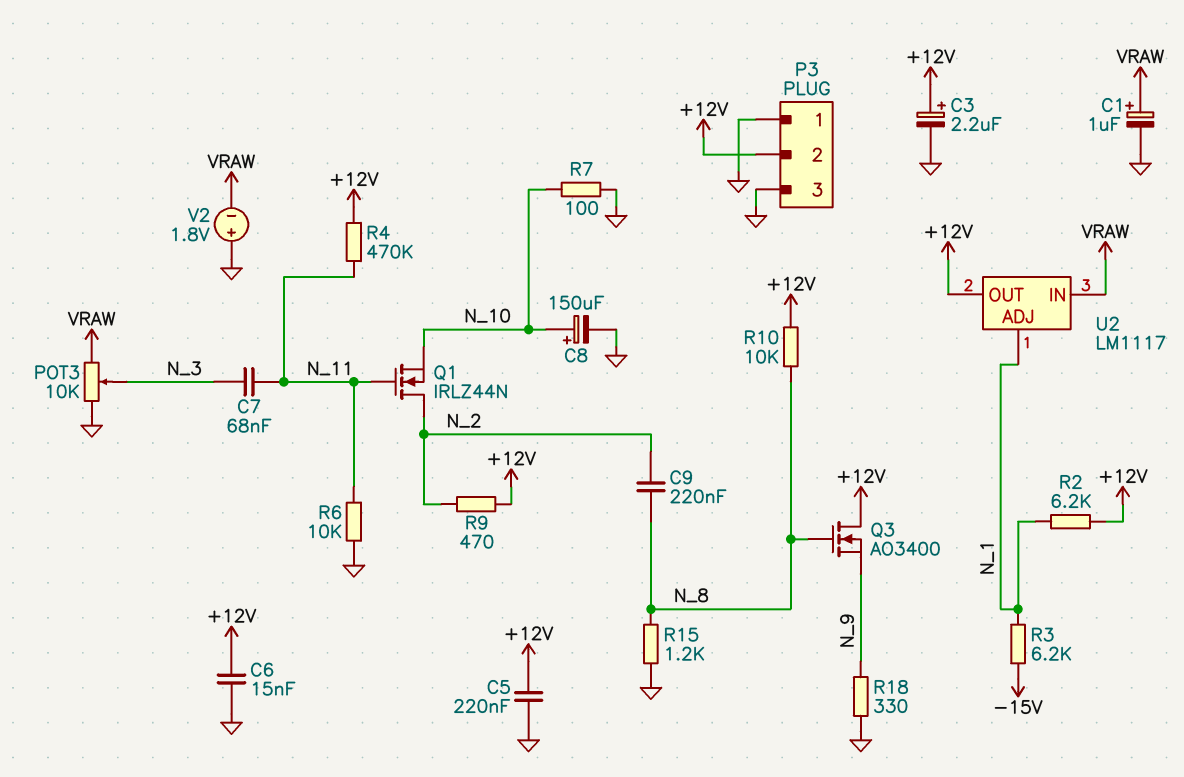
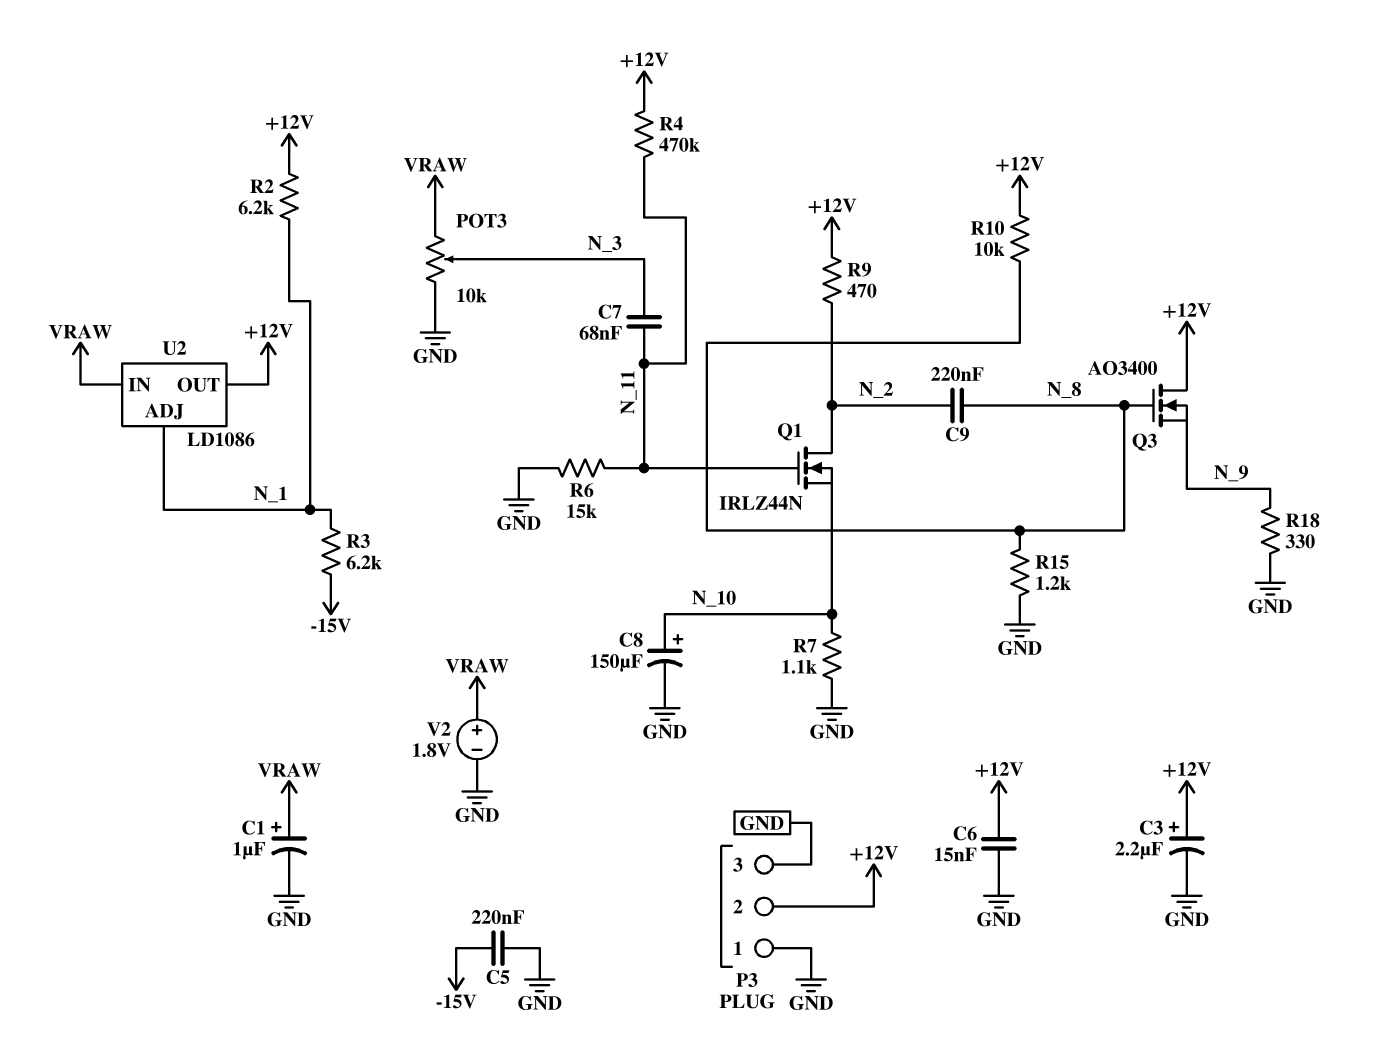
C5: 220nF (+12V, GND) -> 220nF (-15V, GND)
R6: 10k (GND, N_11) -> 15k (GND, N_11)
R7: 100 (GND, N_10) -> 1.1k (GND, N_10)
U2: LM1117 -> LD1086
V2: 1.8V (plus GND, minus VRAW) -> 1.8V (plus VRAW, minus GND)

